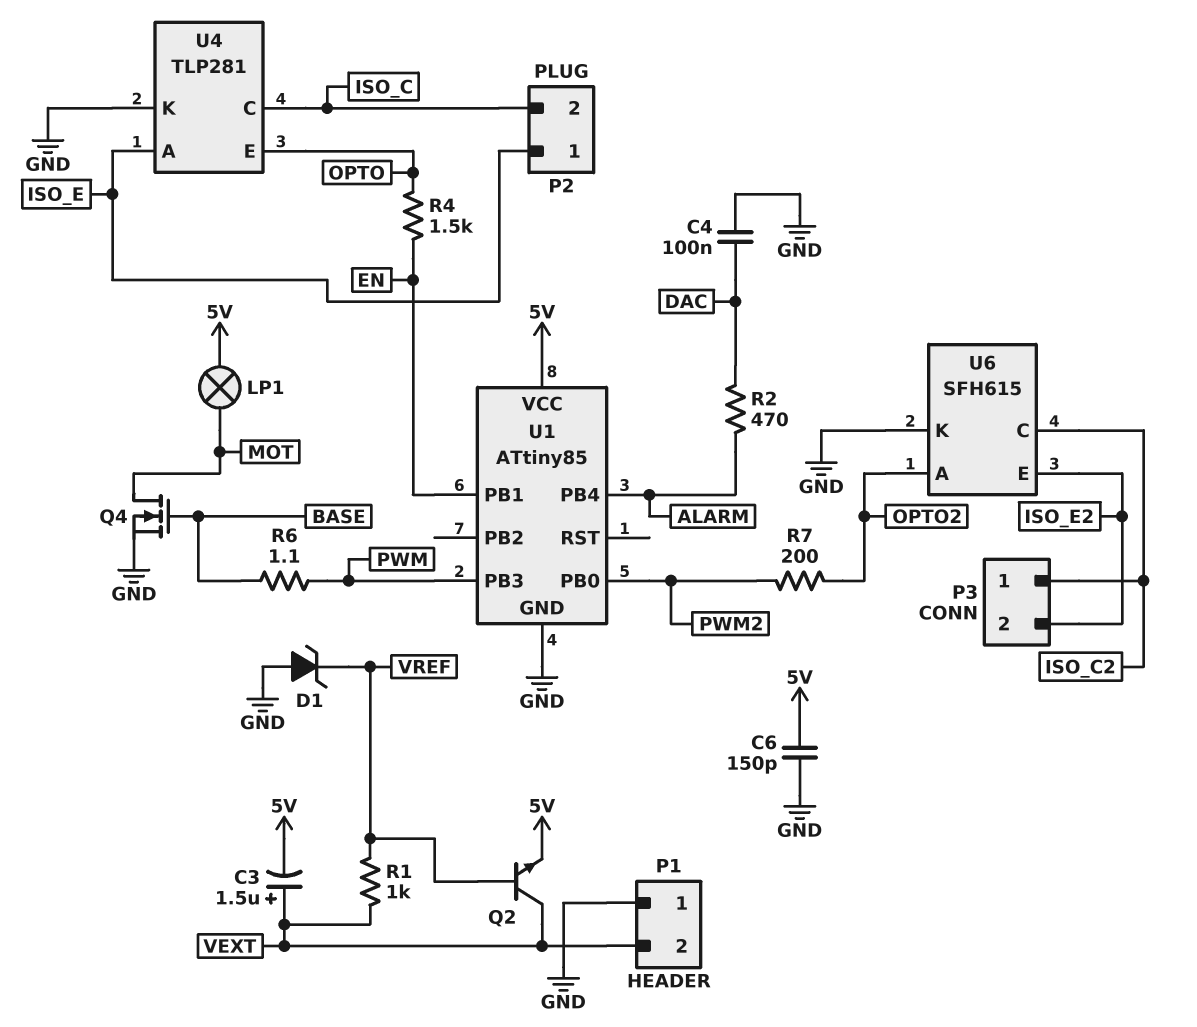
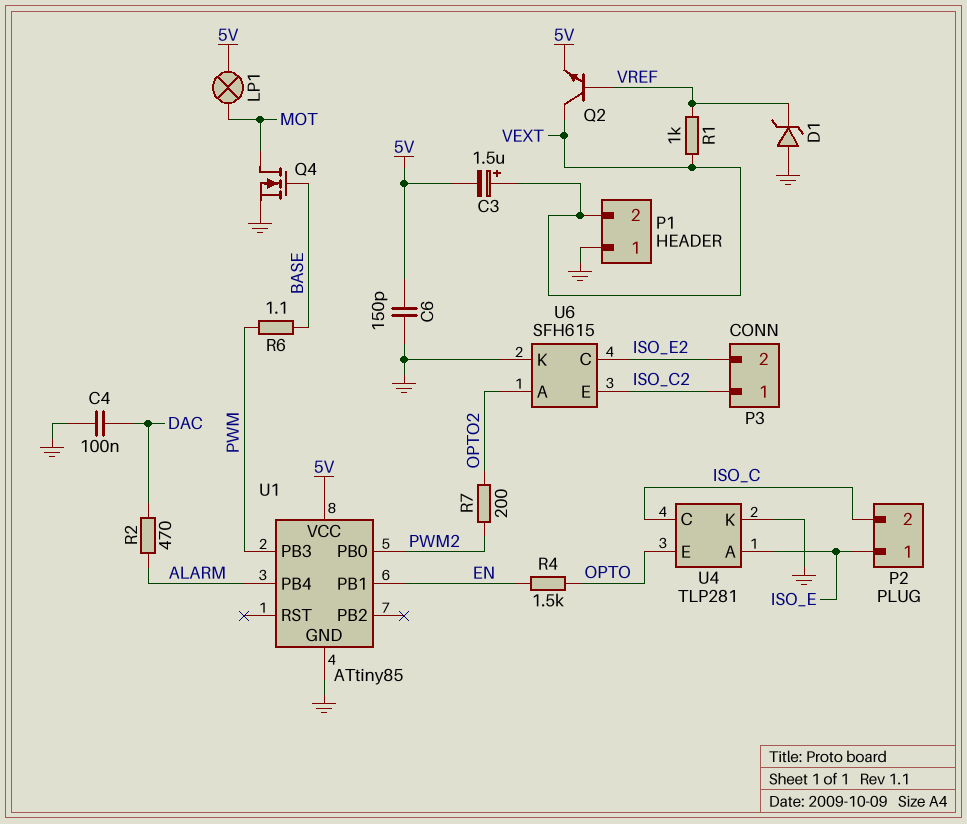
U6 pin C: ISO_C2 -> ISO_E2
U6 pin E: ISO_E2 -> ISO_C2

